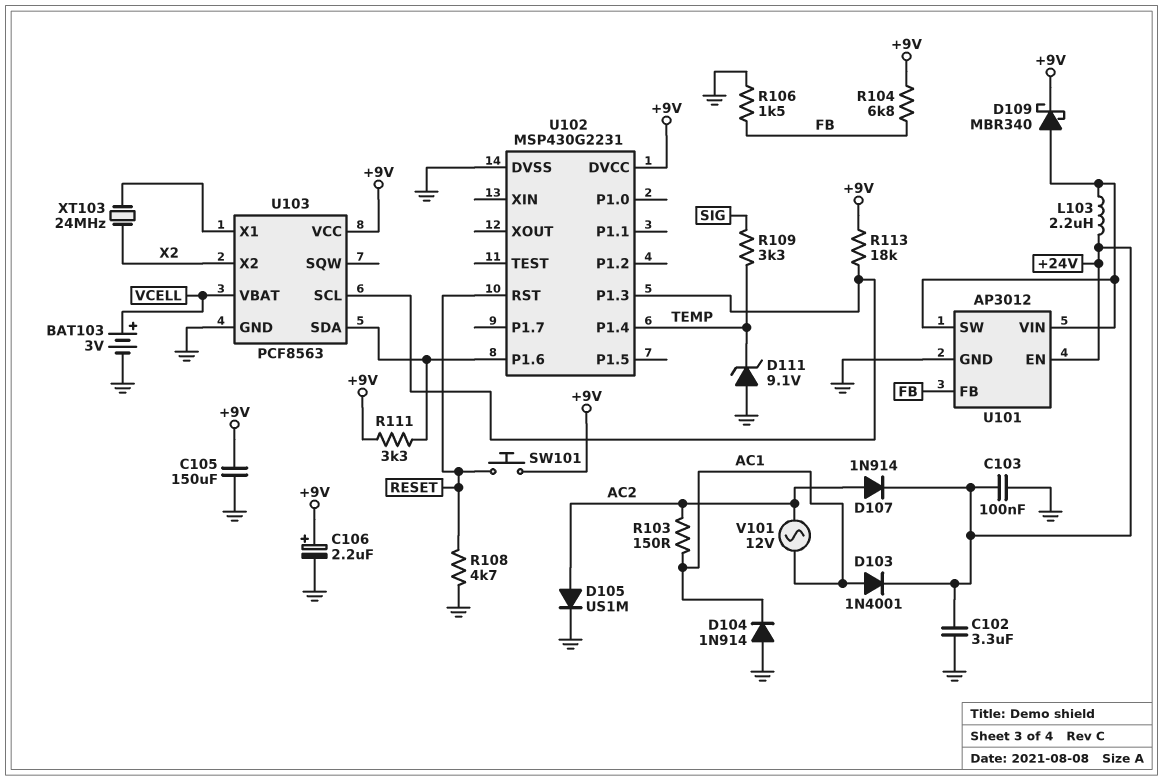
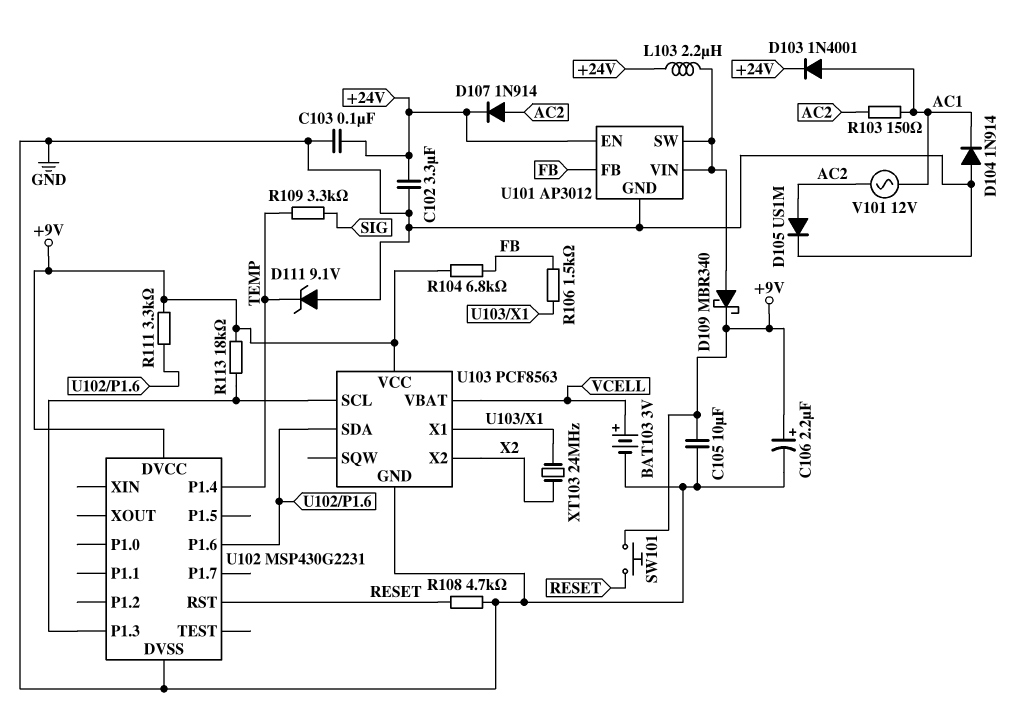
C105: 150uF (+9V, GND) -> 10uF (+9V, GND)
R106: 1.5k (FB, GND) -> 1.5k (FB, U103/X1)

